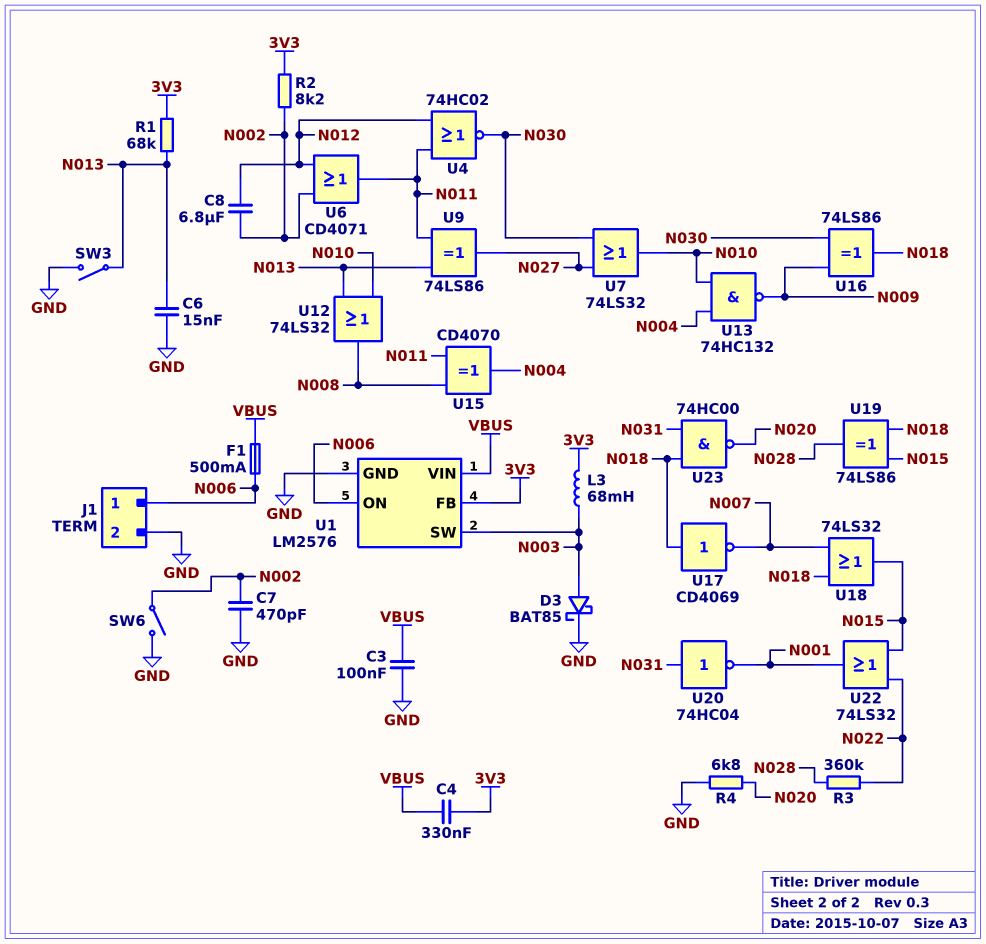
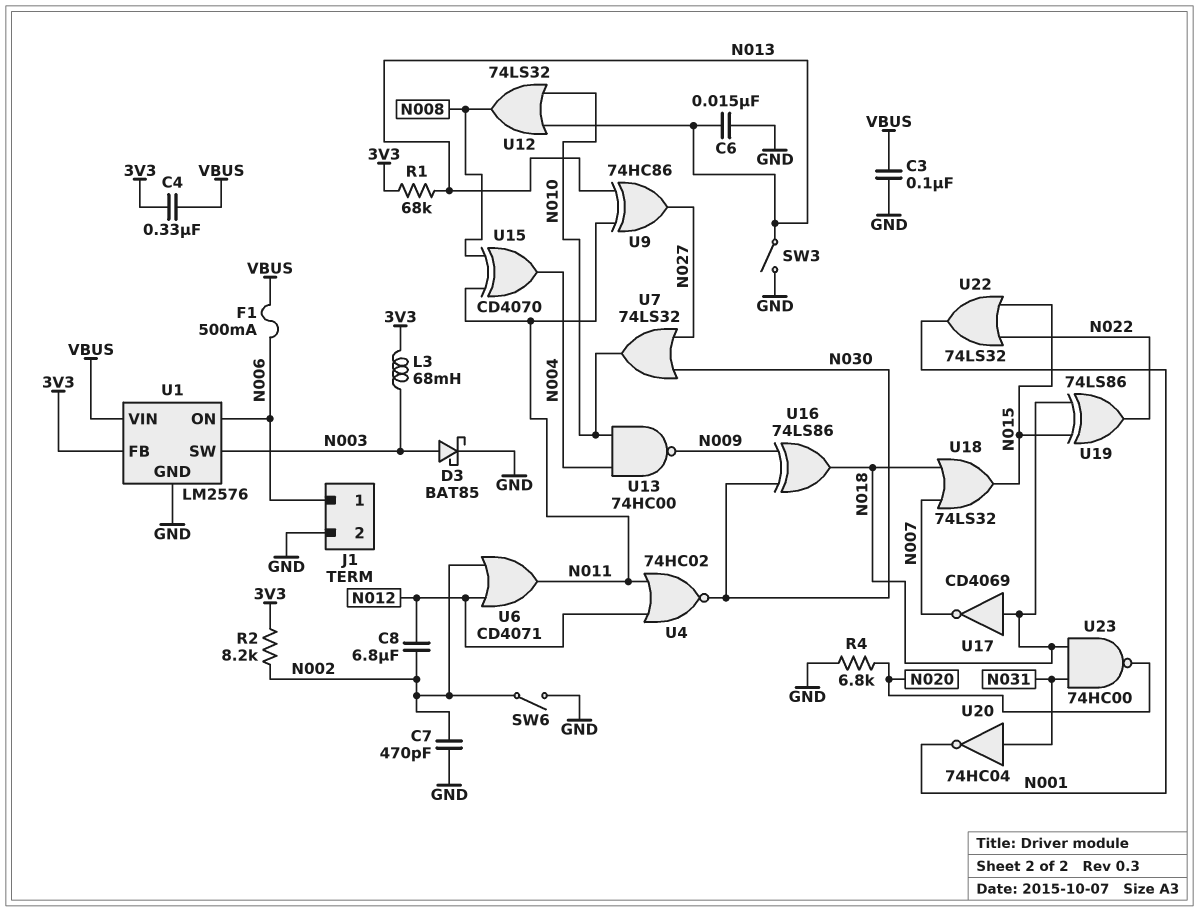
R3: 360k (N022, N028) -> none
U9: XOR 74LS86 (in N011, in N013, out N027) -> XOR 74HC86 (in N011, in N013, out N027)
U13: NAND 74HC132 (in N004, in N010, out N009) -> NAND 74HC00 (in N004, in N010, out N009)
U19: XOR 74LS86 (in N015, in N018, out N028) -> XOR 74LS86 (in N015, in N018, out N022)

